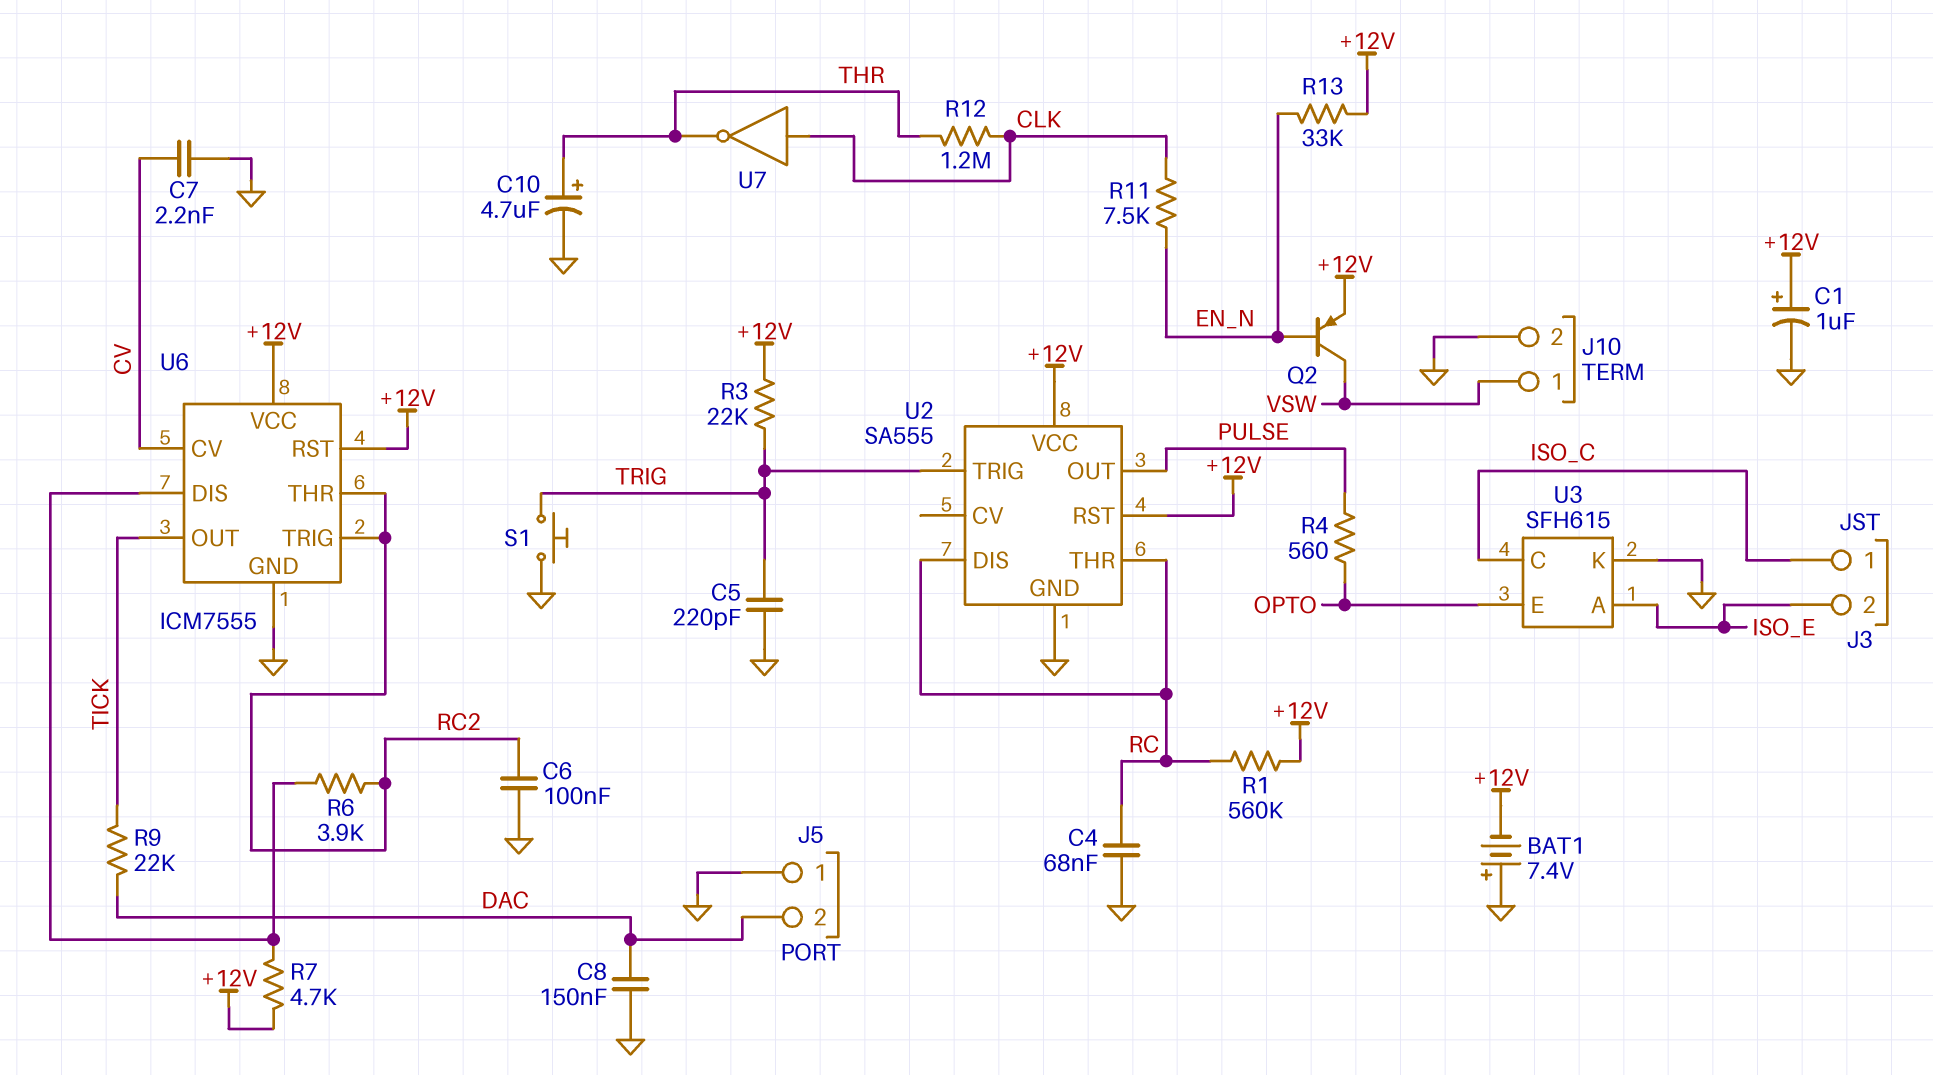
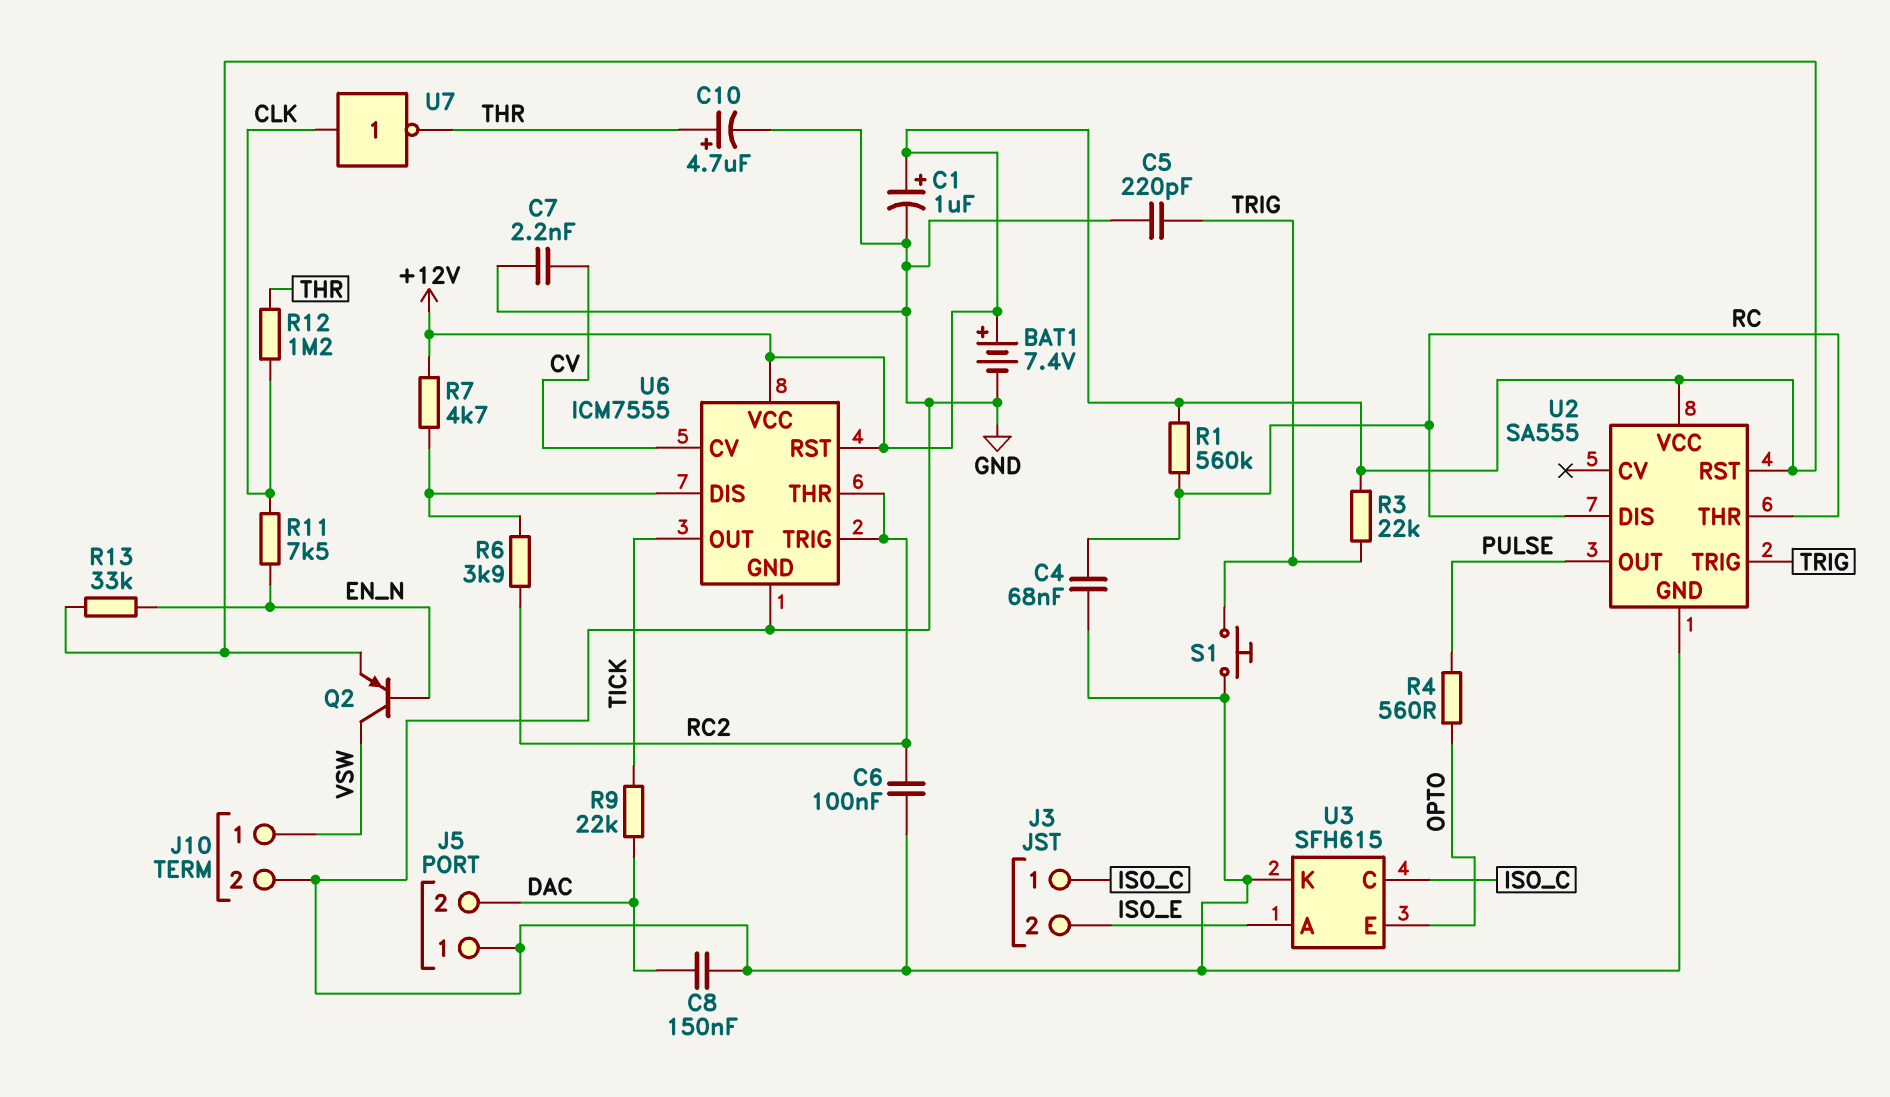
BAT1: 7.4V (plus GND, minus +12V) -> 7.4V (plus +12V, minus GND)

